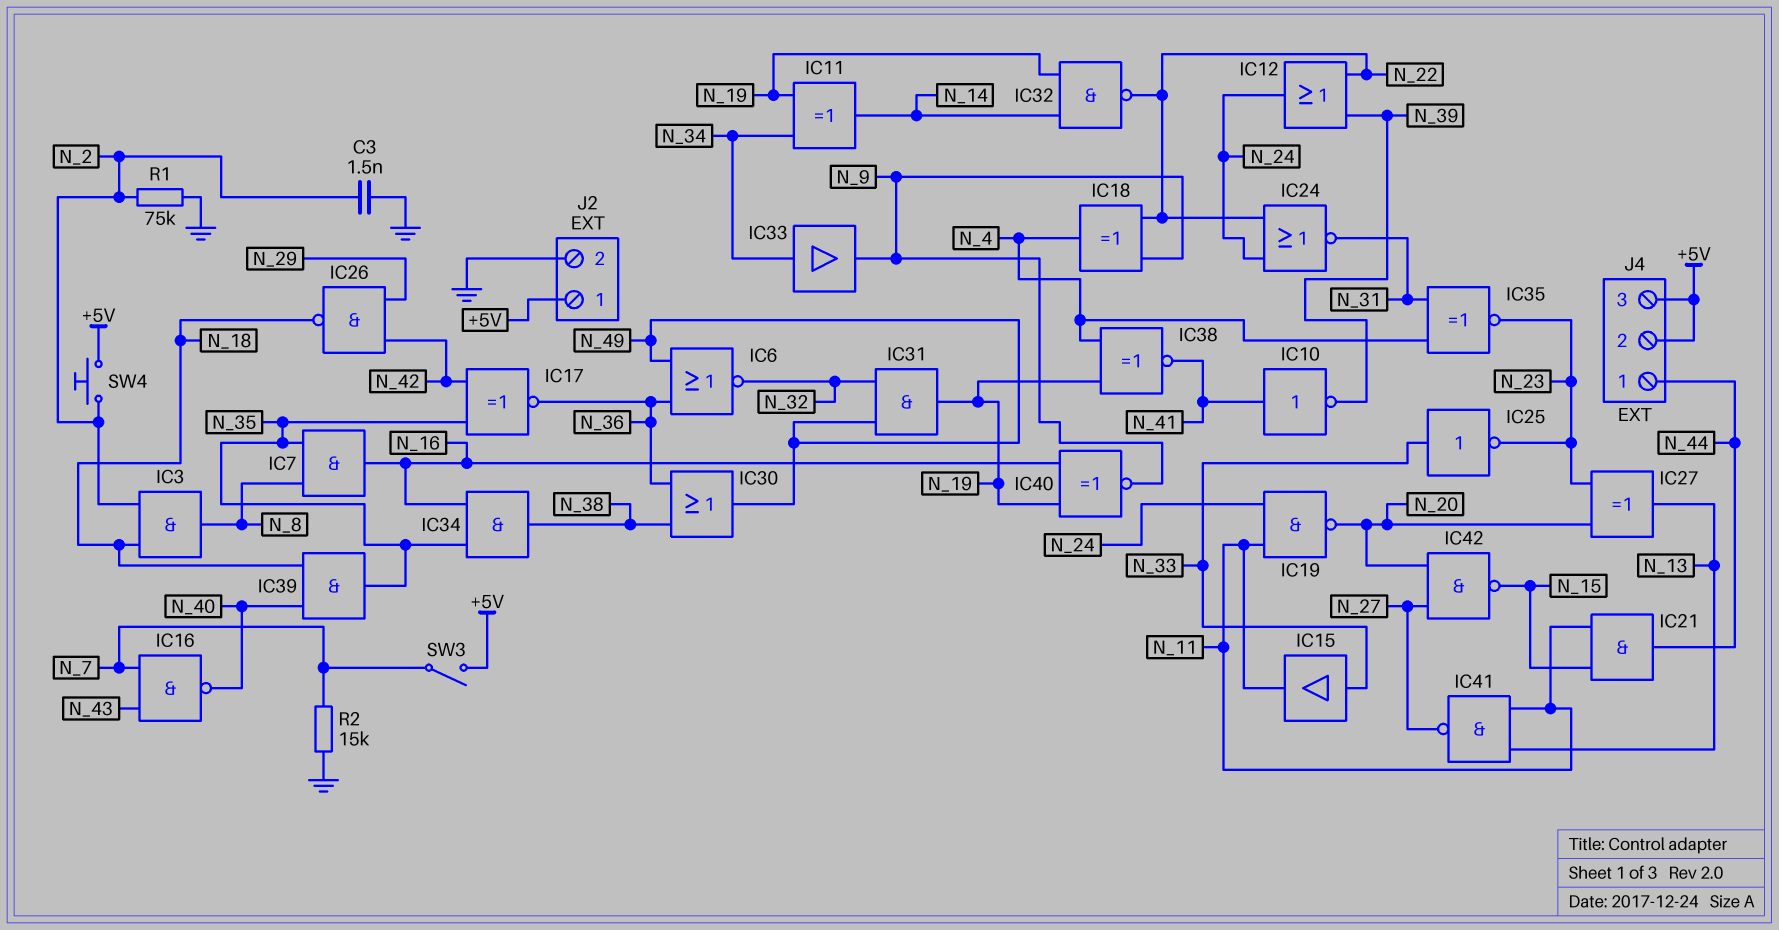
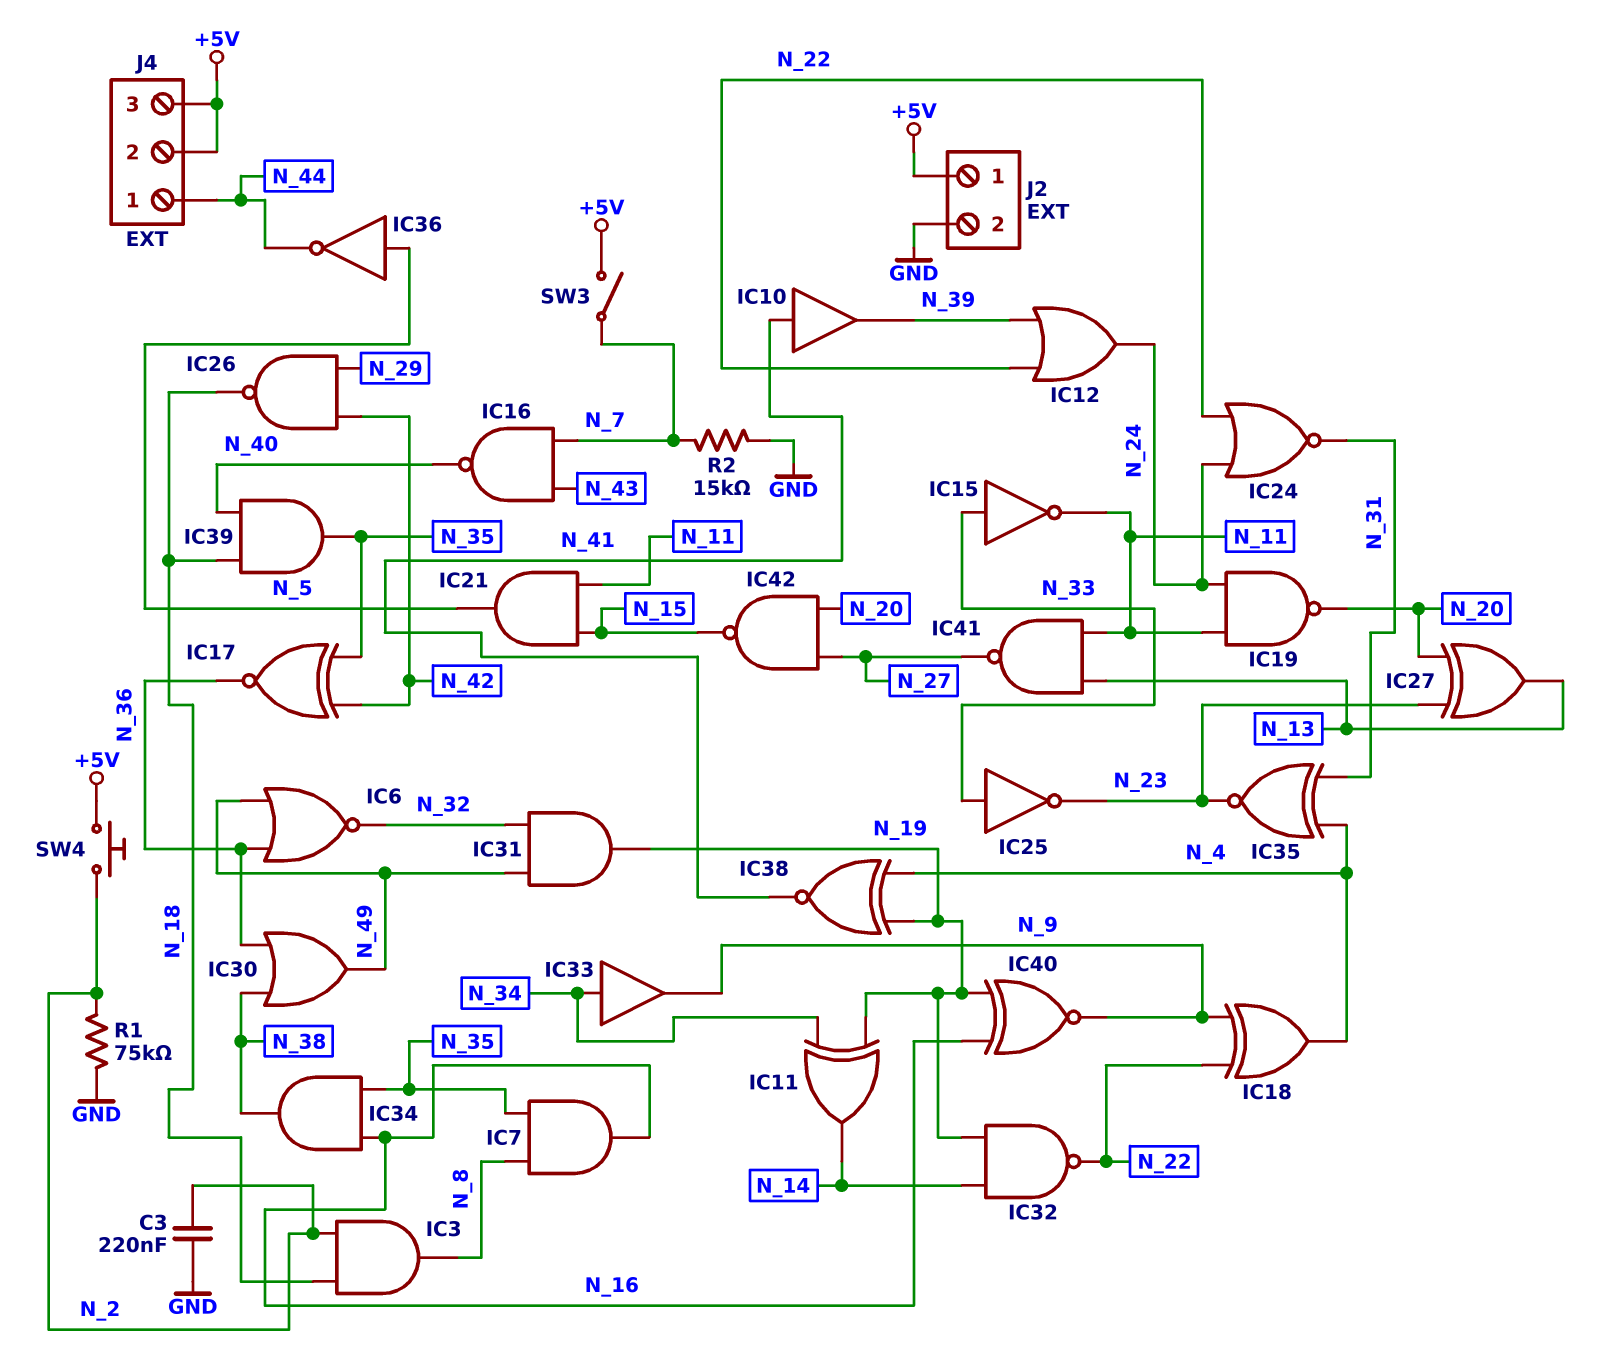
C3: 1.5nF (GND, N_2) -> 220nF (GND, N_2)
IC10: NOT (in N_41, out N_39) -> buffer (in N_41, out N_39)
IC15: buffer (in N_33, out N_11) -> NOT (in N_33, out N_11)
IC21: AND (in N_11, in N_15, out N_44) -> AND (in N_11, in N_15, out N_5)
IC36: none -> NOT (in N_5, out N_44)

